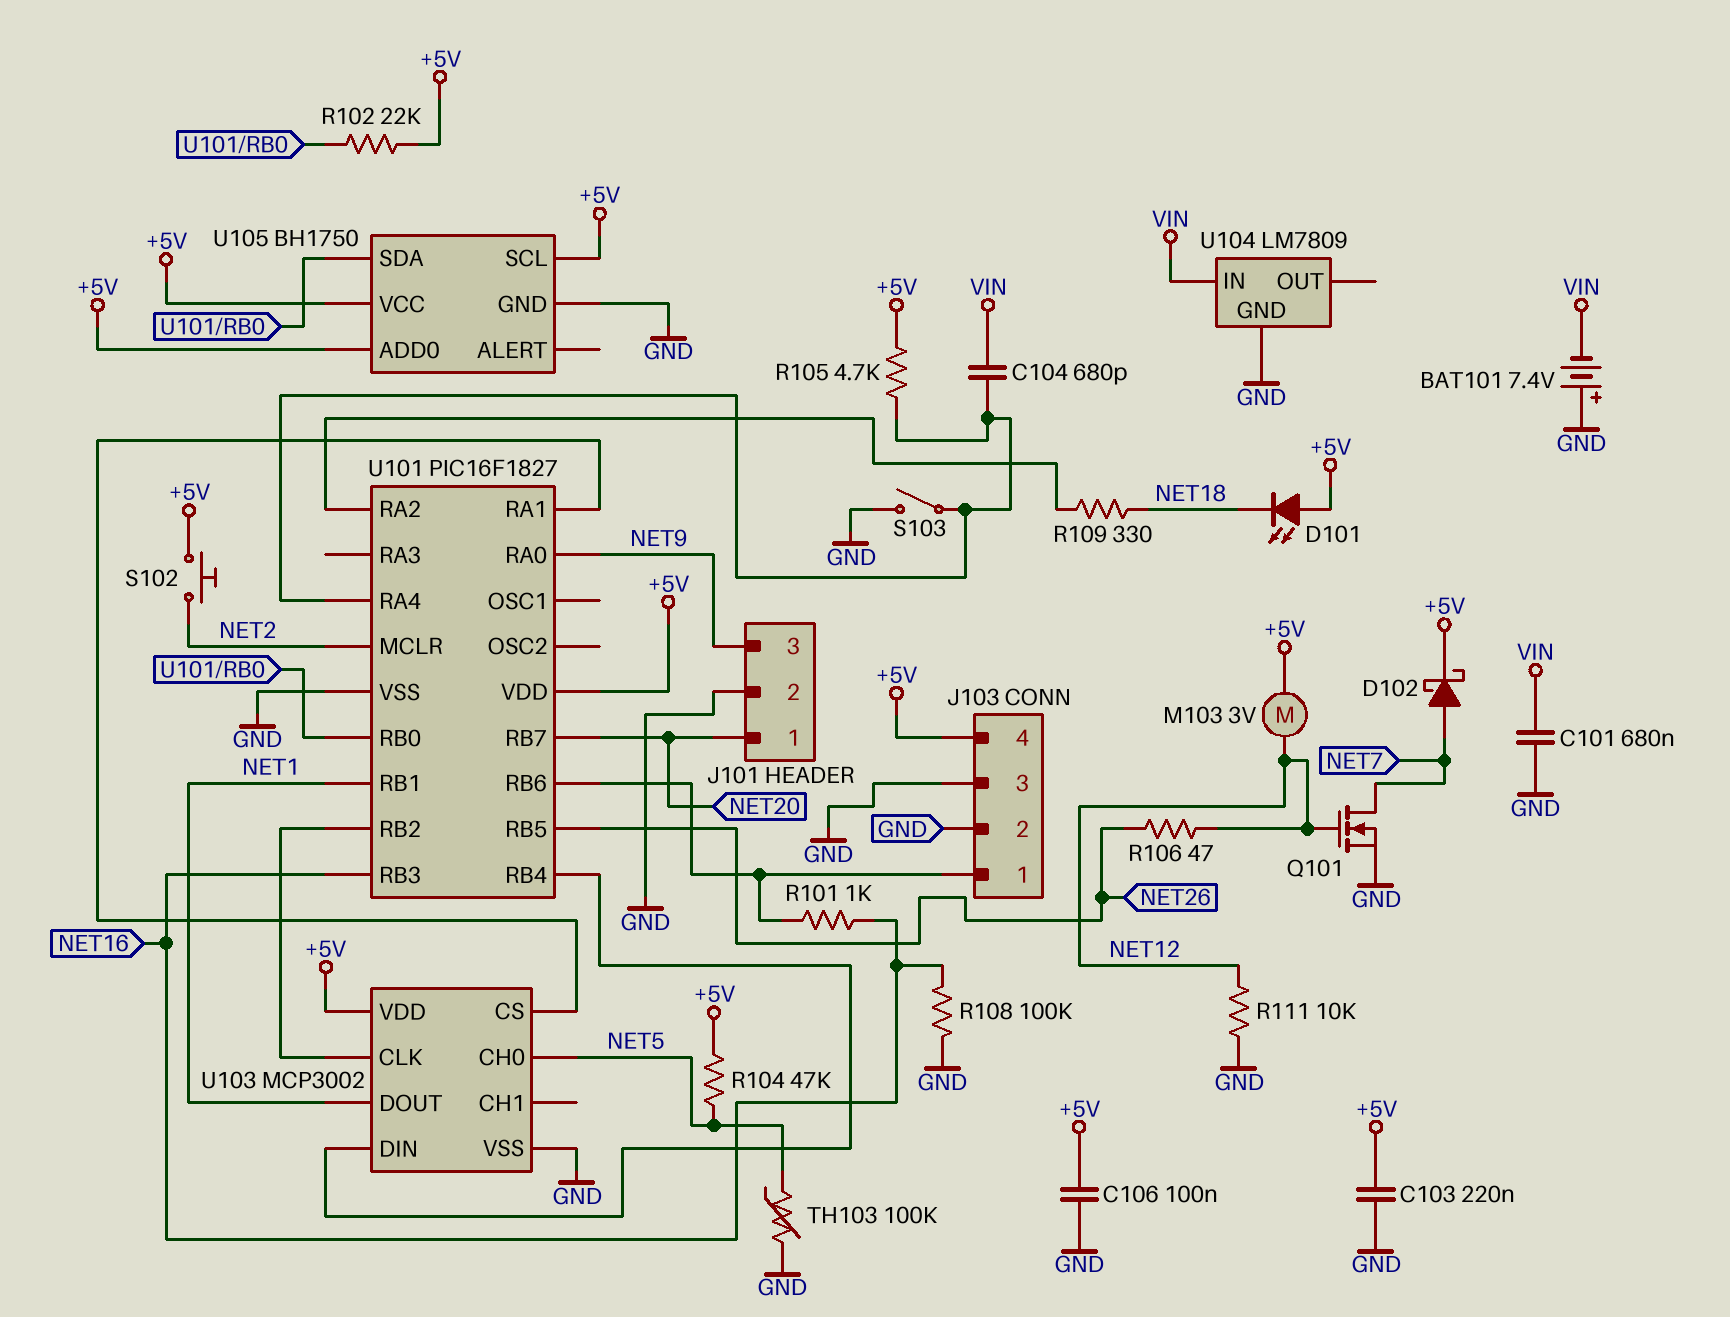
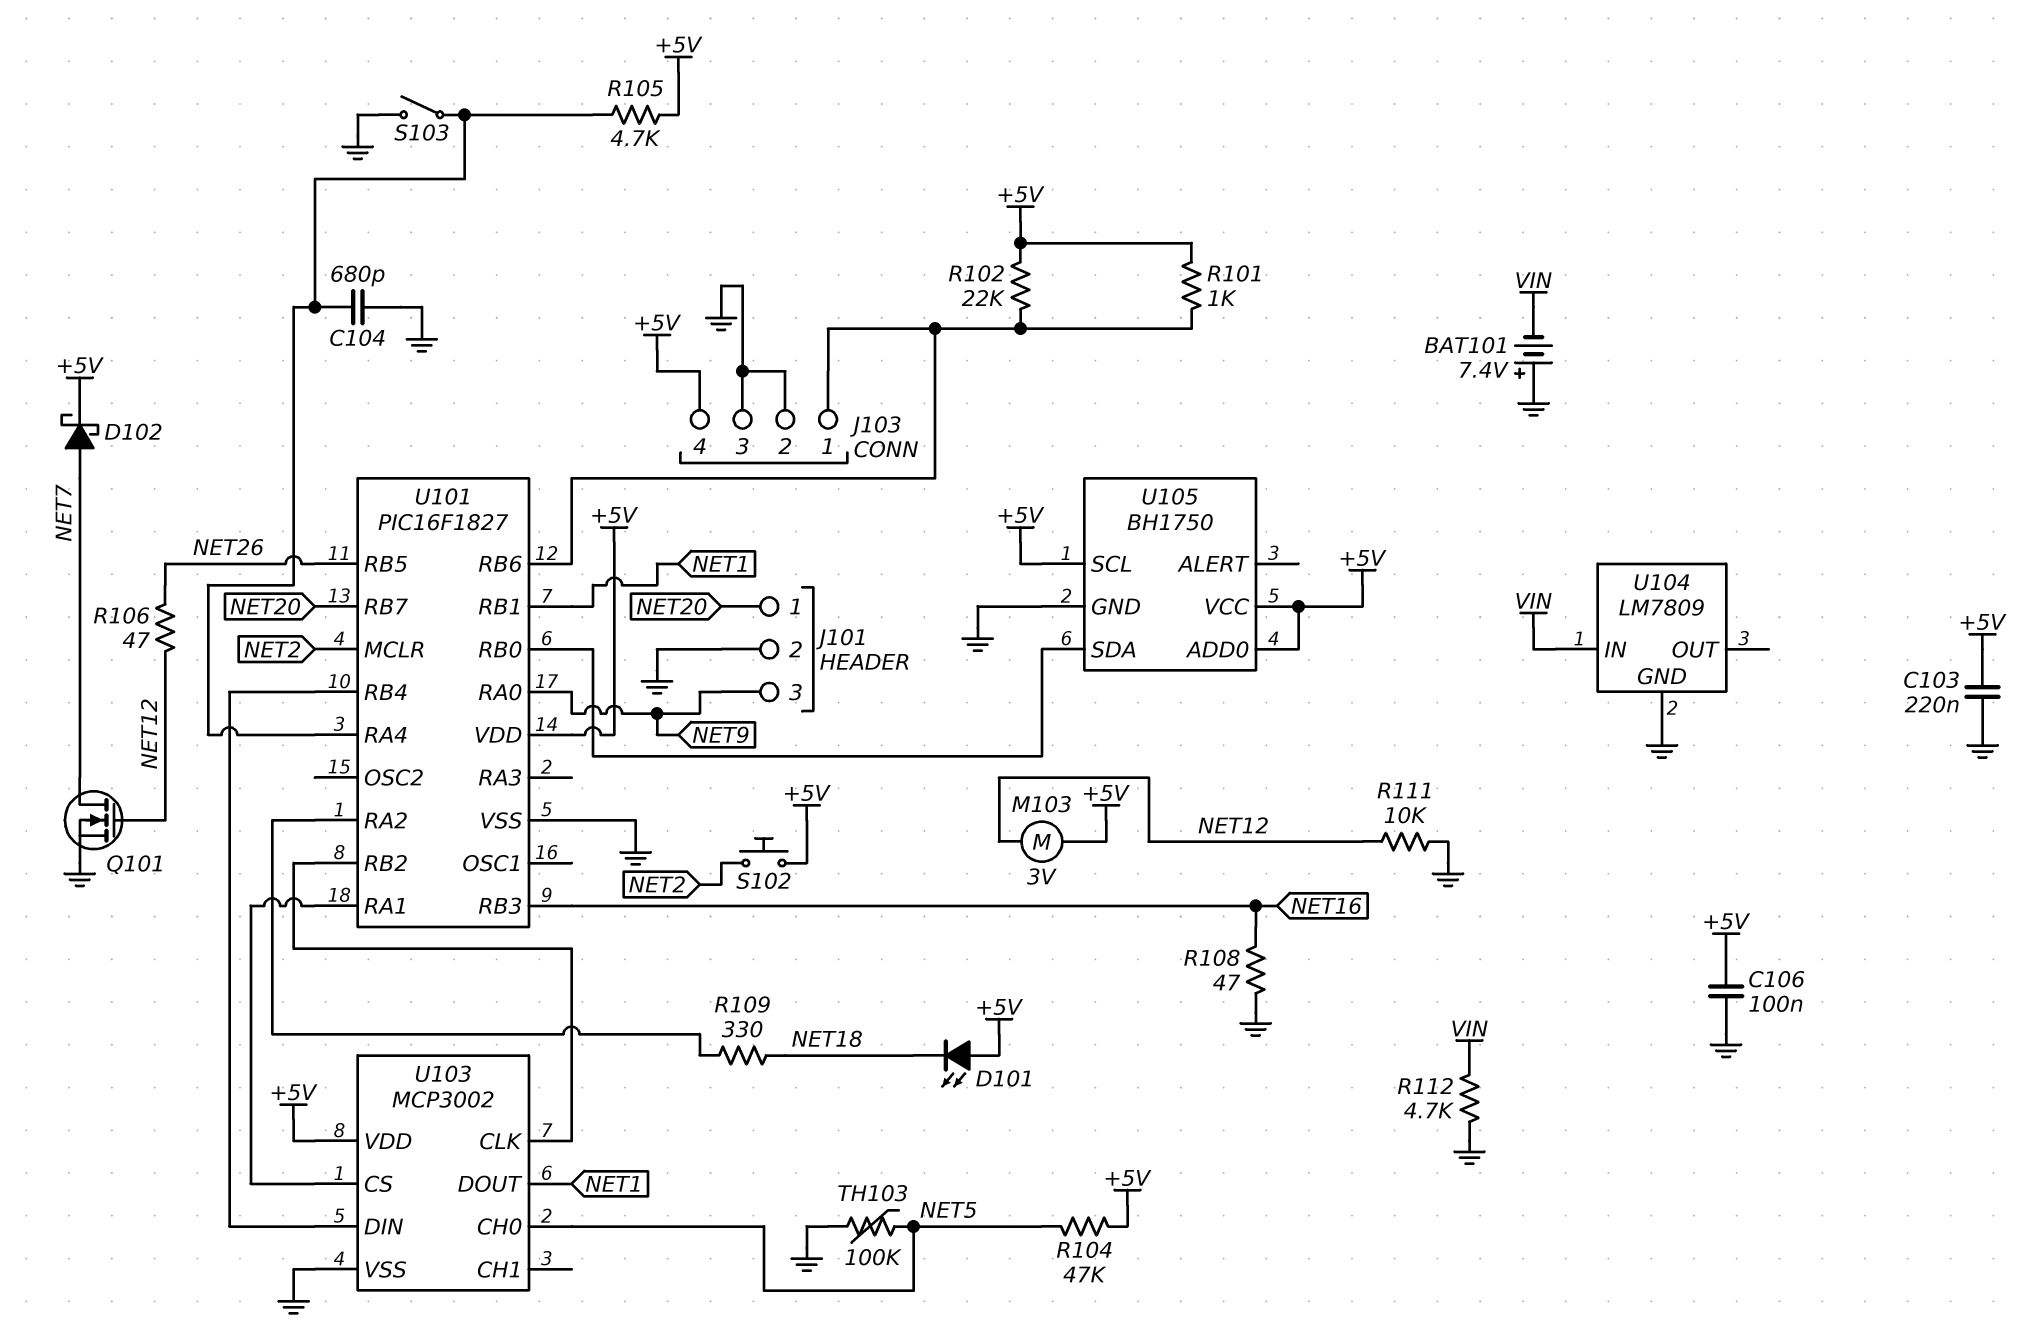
C101: 680nF (GND, VIN) -> none
C104: 680pF (U101/RA4, VIN) -> 680pF (GND, U101/RA4)
R101: 1k (J103/1, NET16) -> 1k (+5V, J103/1)
R102: 22k (+5V, U101/RB0) -> 22k (+5V, J103/1)
R108: 100k (GND, NET16) -> 47 (GND, NET16)
R112: none -> 4.7k (GND, VIN)

